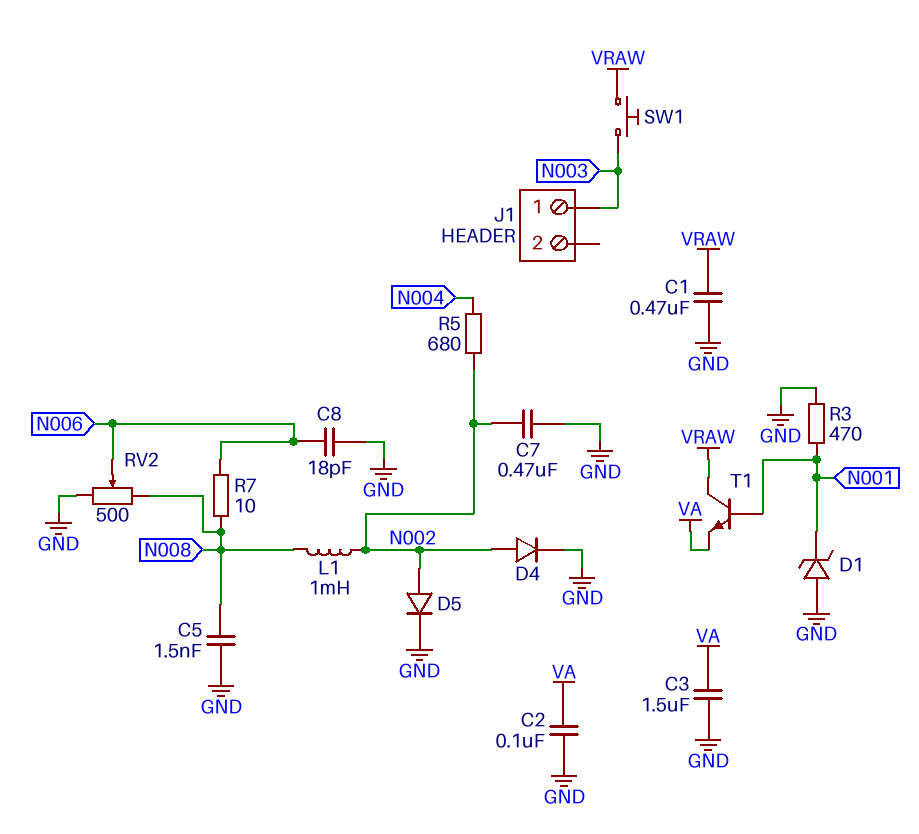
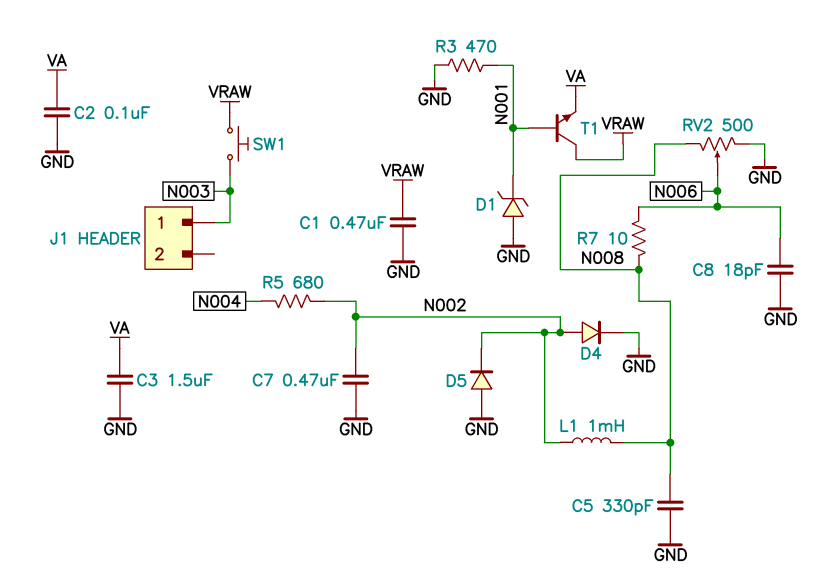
C5: 1.5nF (GND, N008) -> 330pF (GND, N008)
D5: diode (A N002, K GND) -> diode (A GND, K N002)

